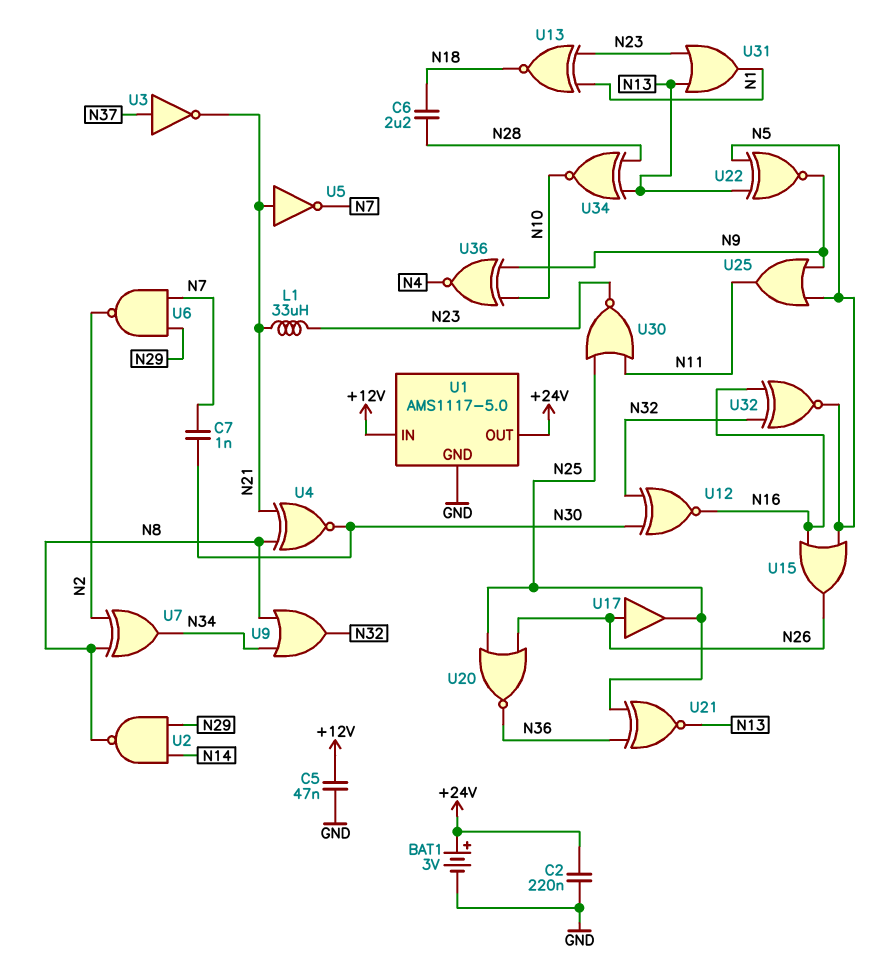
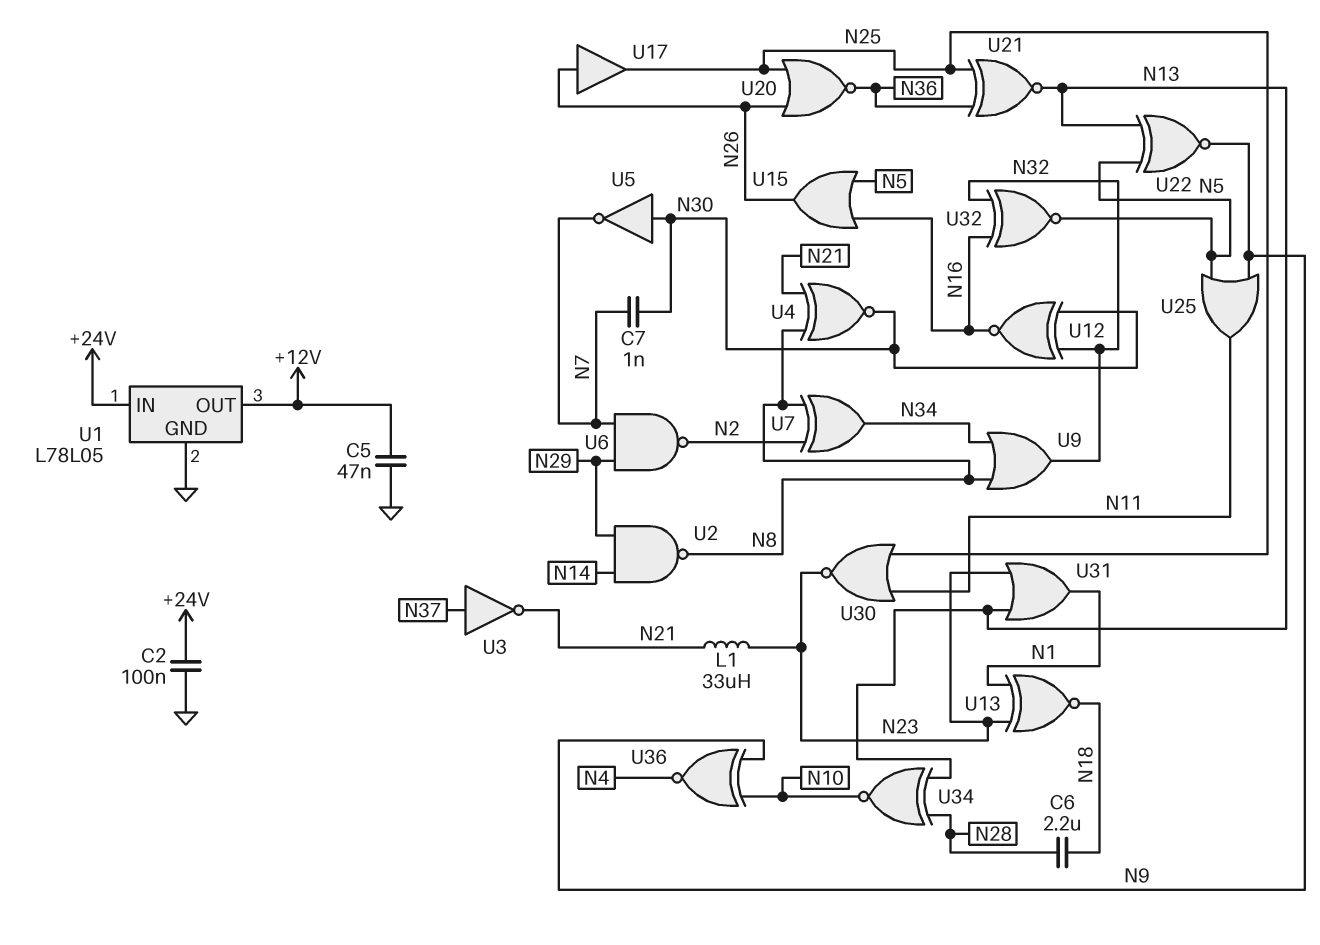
BAT1: 3V (plus +24V, minus GND) -> none
C2: 220nF (+24V, GND) -> 100nF (+24V, GND)
U1: AMS1117-5.0 -> L78L05
U1 pin IN: +12V -> +24V
U1 pin OUT: +24V -> +12V
U5: NOT (in N21, out N7) -> NOT (in N30, out N7)

